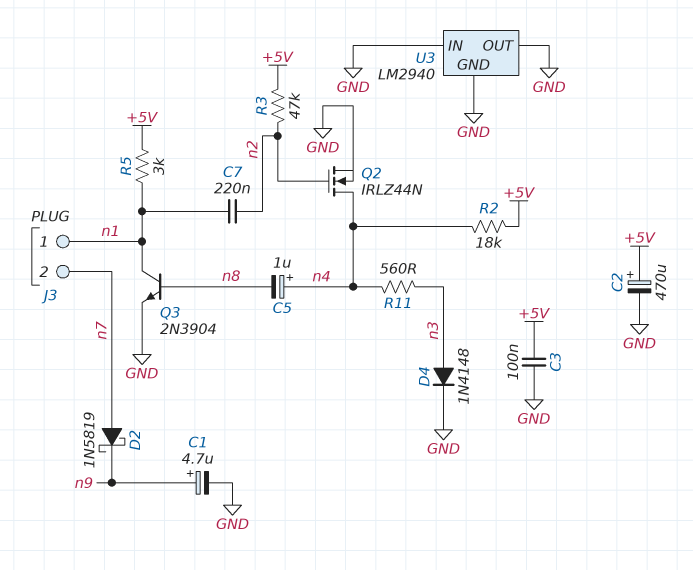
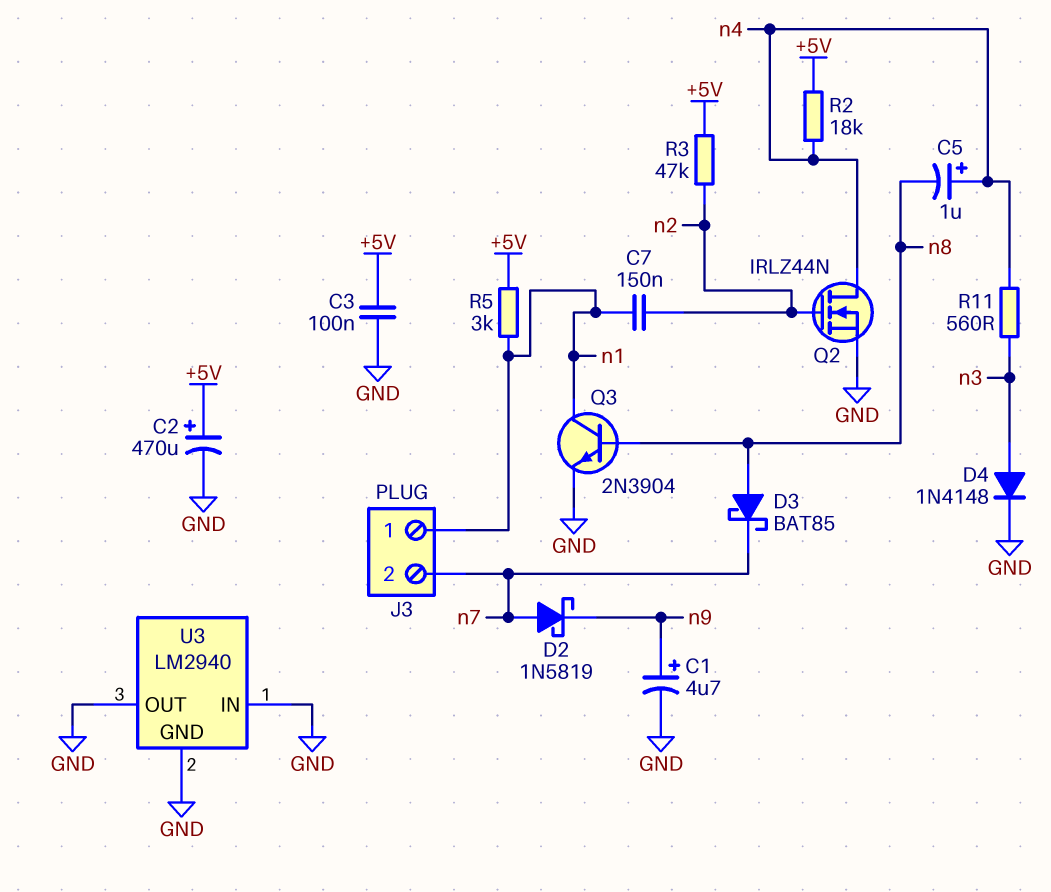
C7: 220nF (n1, n2) -> 150nF (n1, n2)
D3: none -> schottky BAT85 (A n8, K n7)

